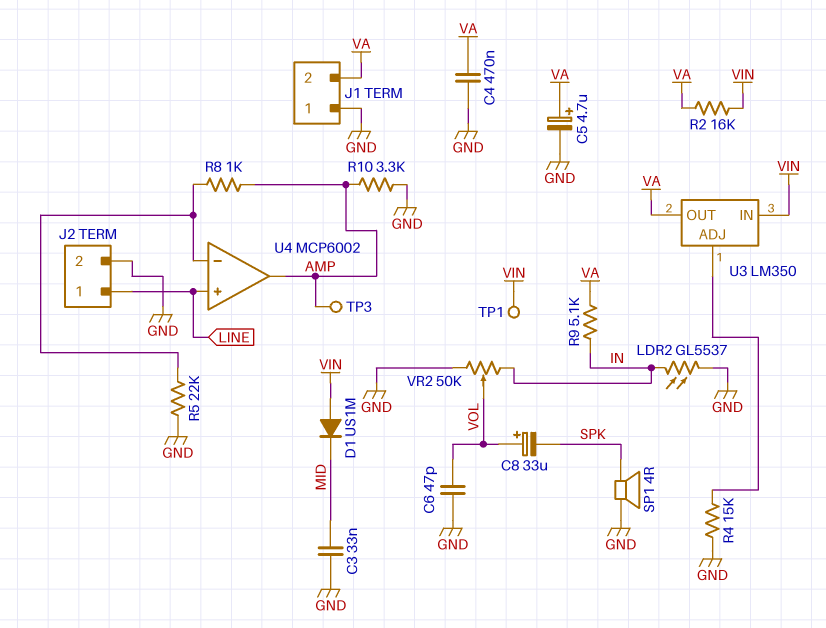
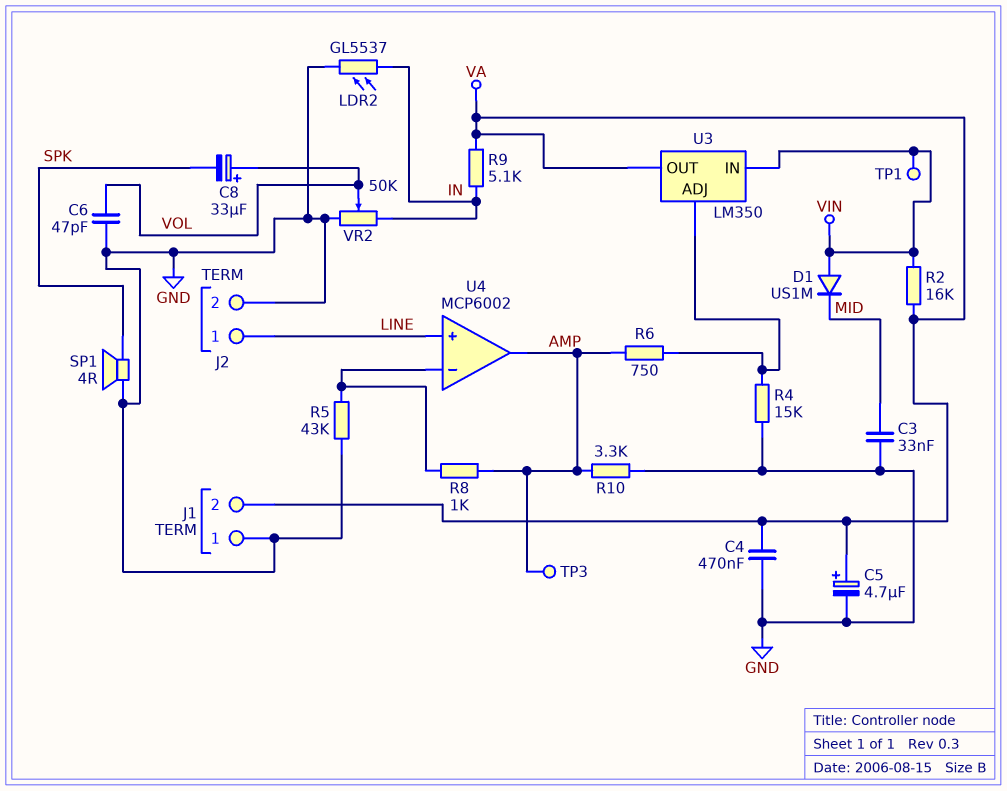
R5: 22k (GND, U4/in-) -> 43k (GND, U4/in-)
R6: none -> 750 (AMP, U3/ADJ)

